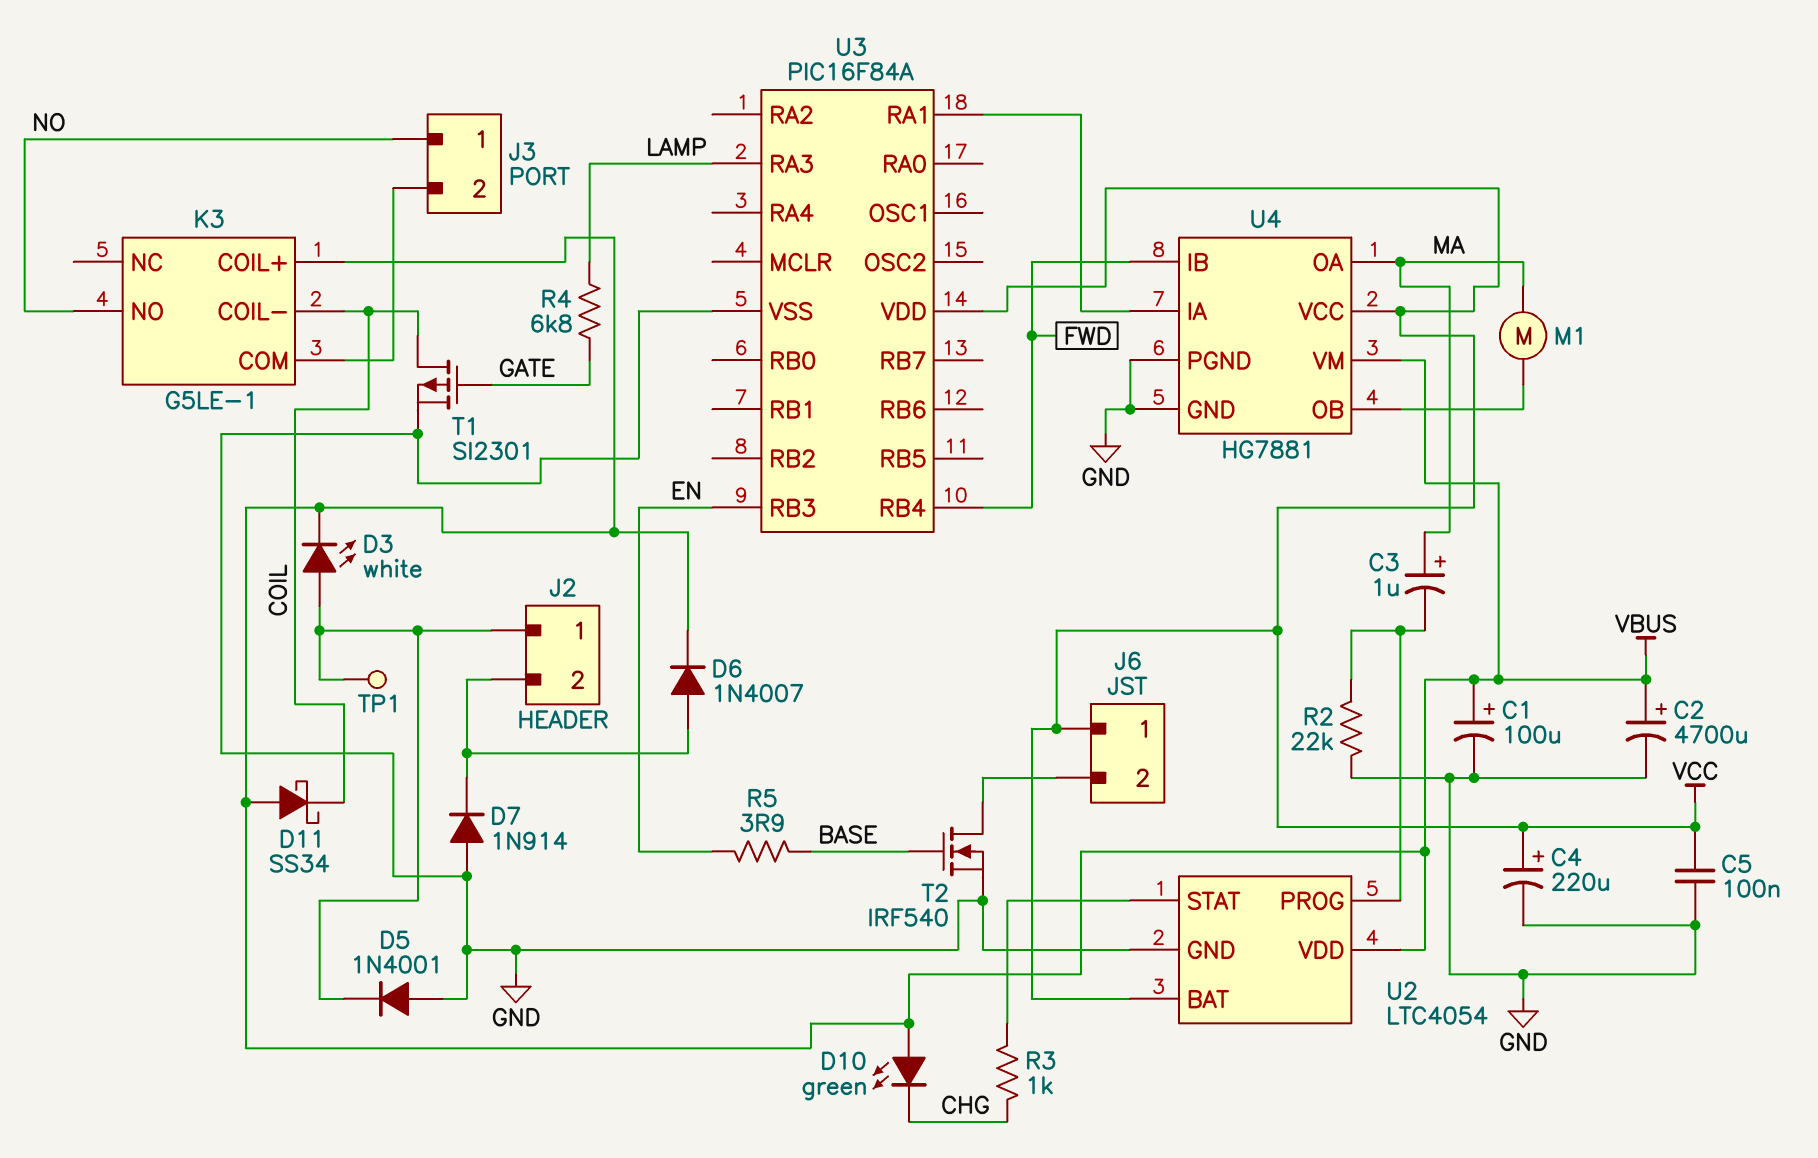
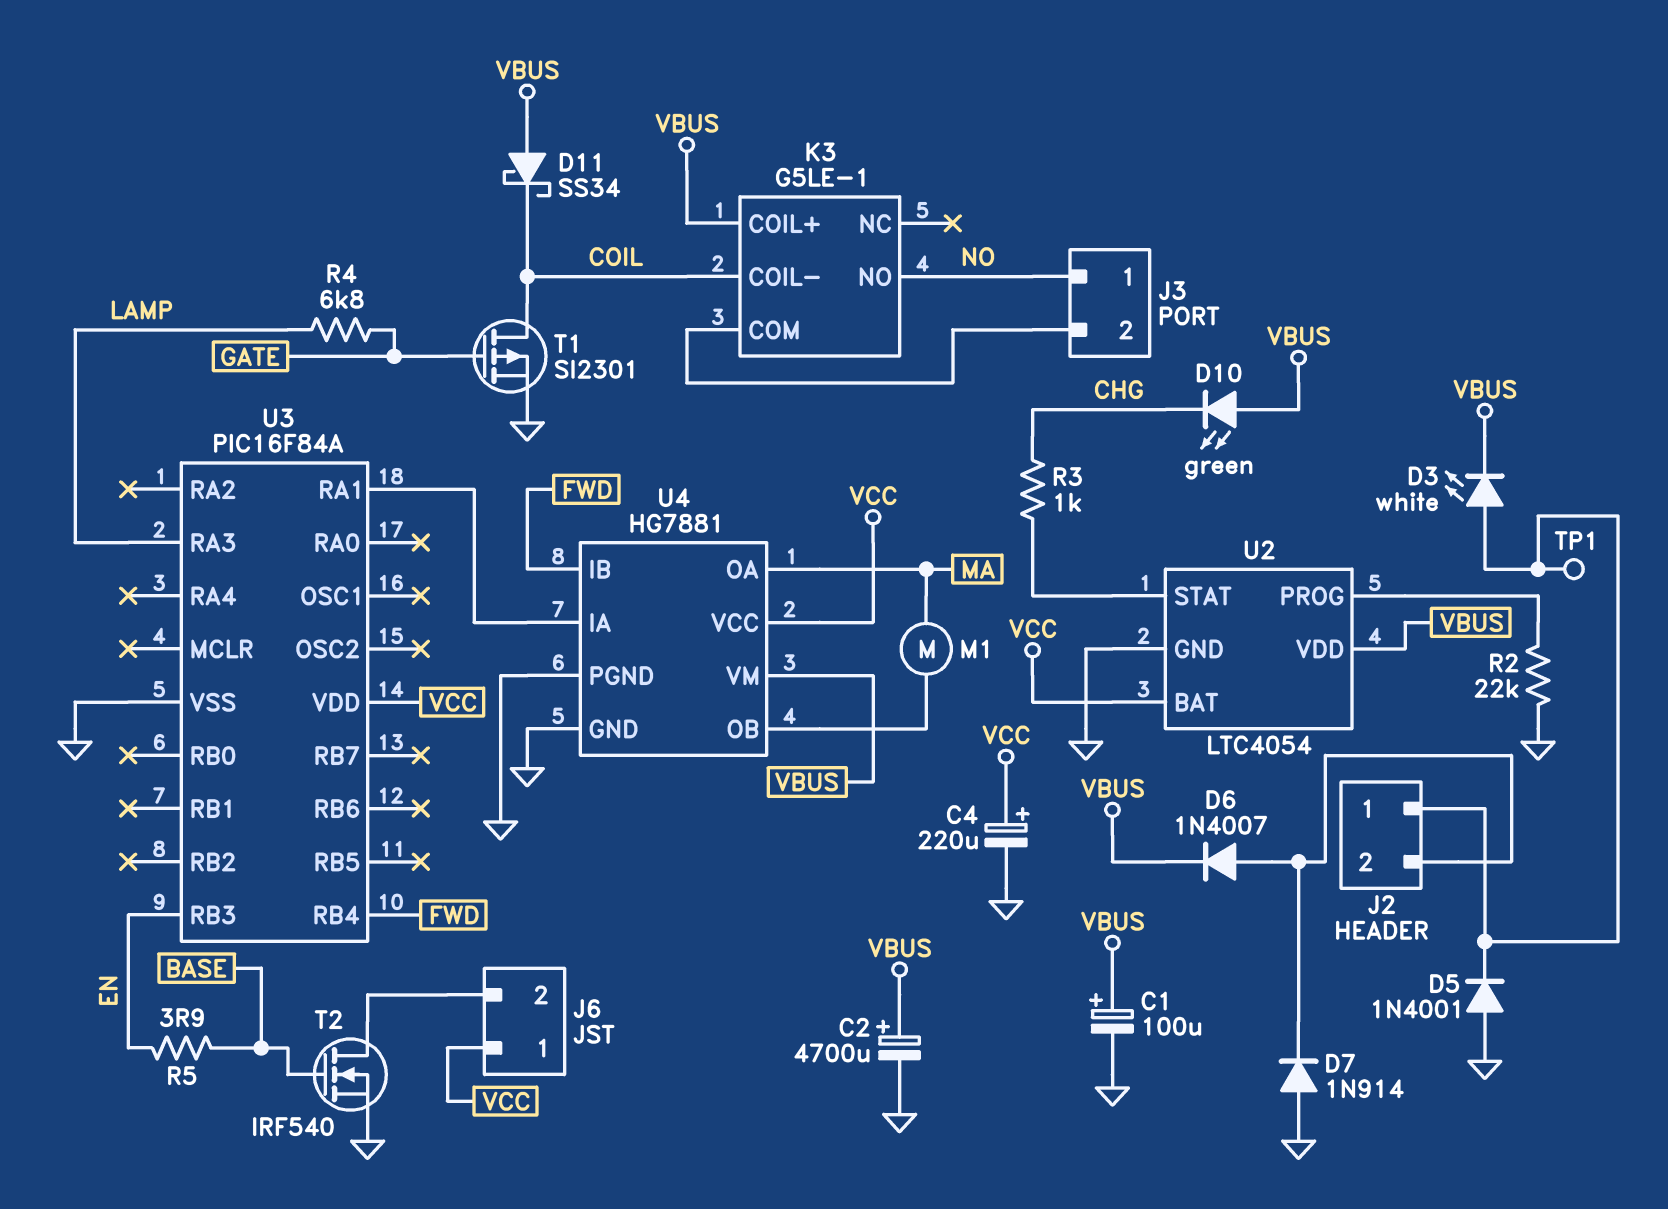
C3: 1uF (plus MA, minus U2/PROG) -> none
C5: 100nF (GND, VCC) -> none

